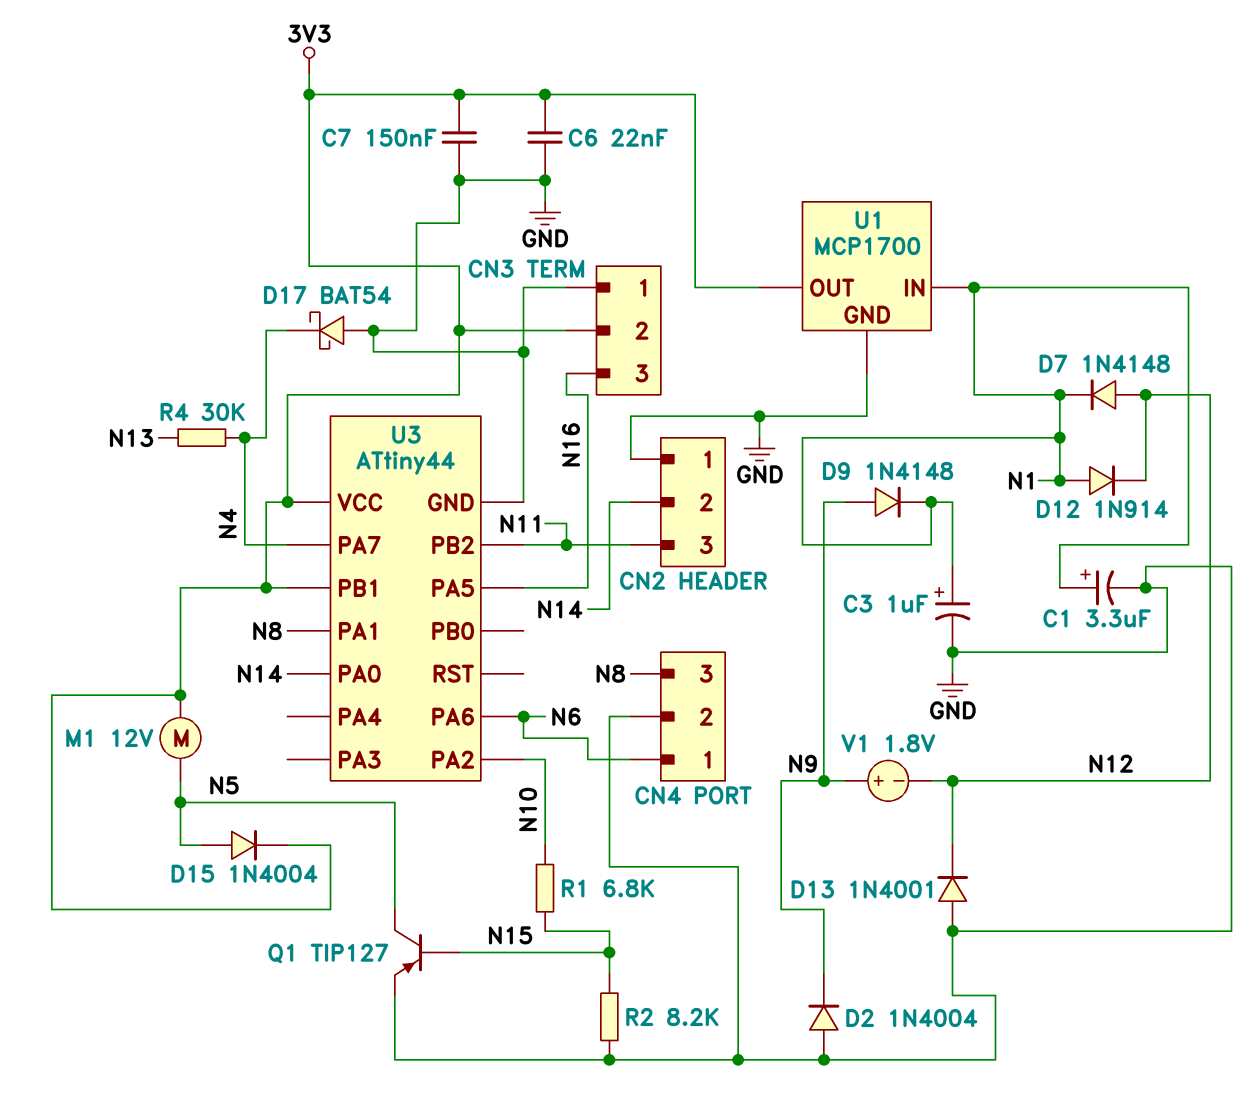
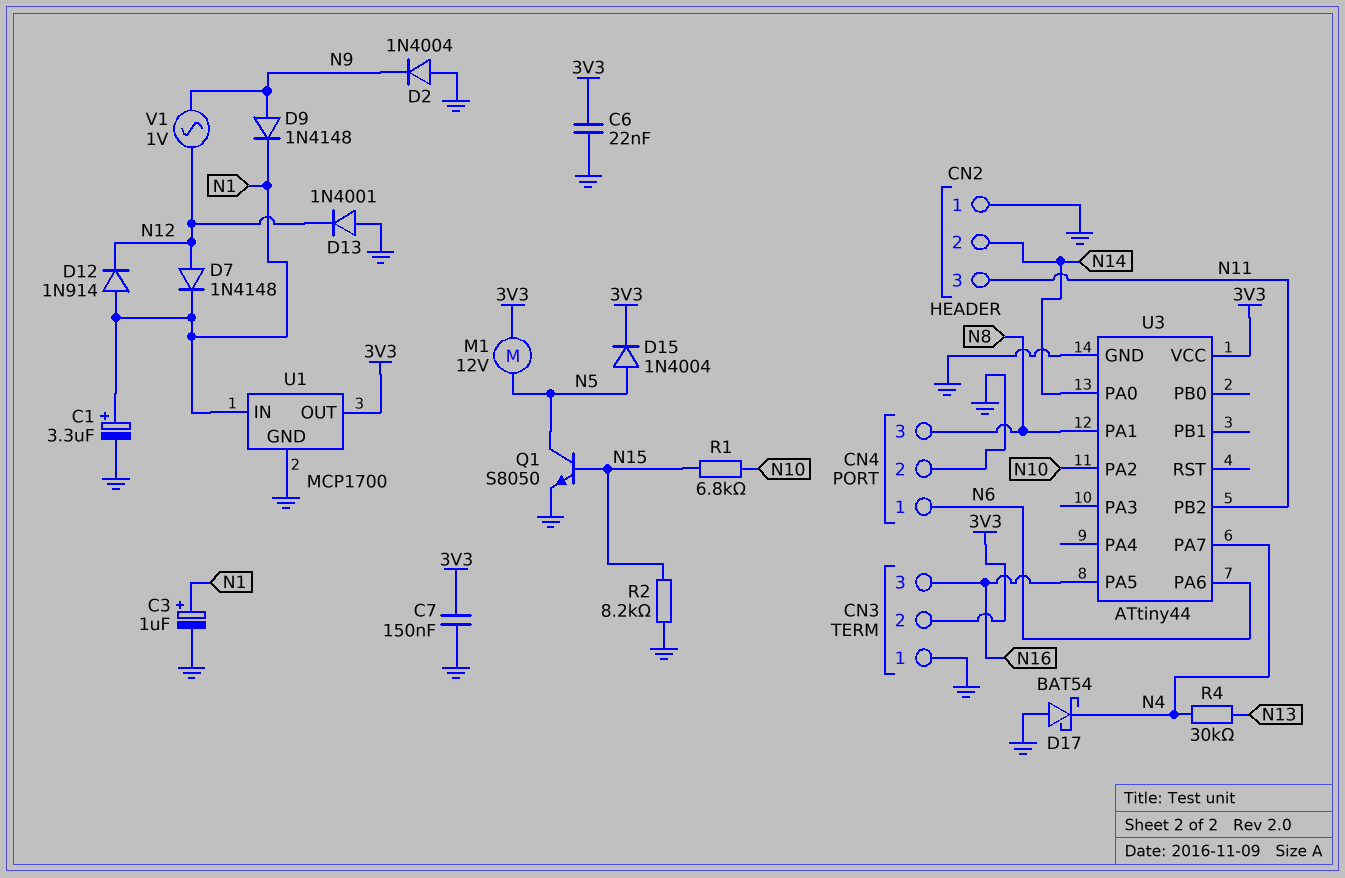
Q1: PNP TIP127 (B N15, C N5, E GND) -> NPN S8050 (B N15, C N5, E GND)
U3 pin PB1: 3V3 -> none
V1: 1.8V (plus N9, minus N12) -> AC 1V (N9, N12)

